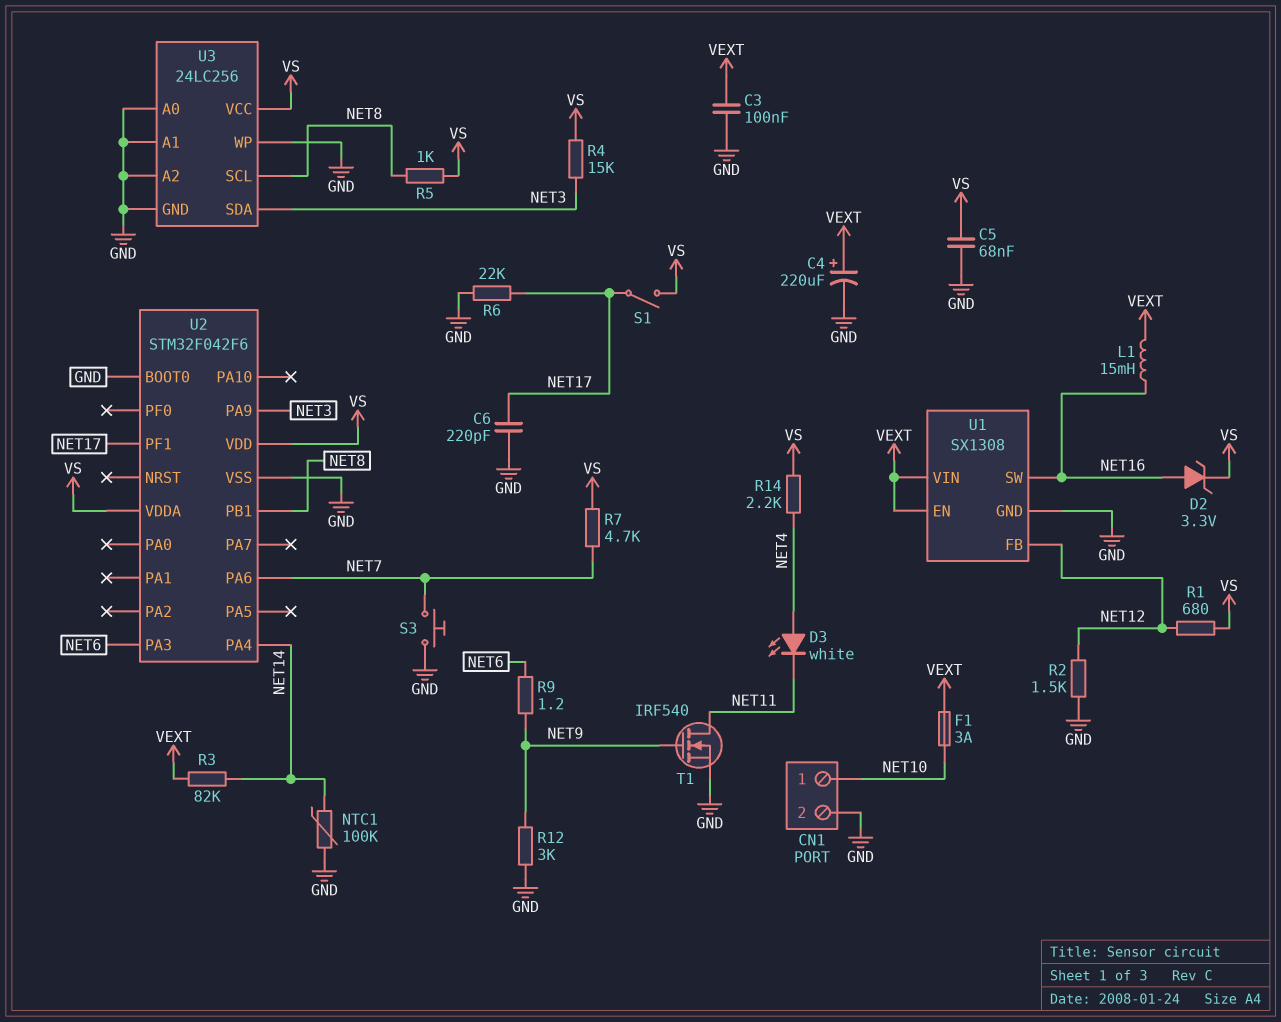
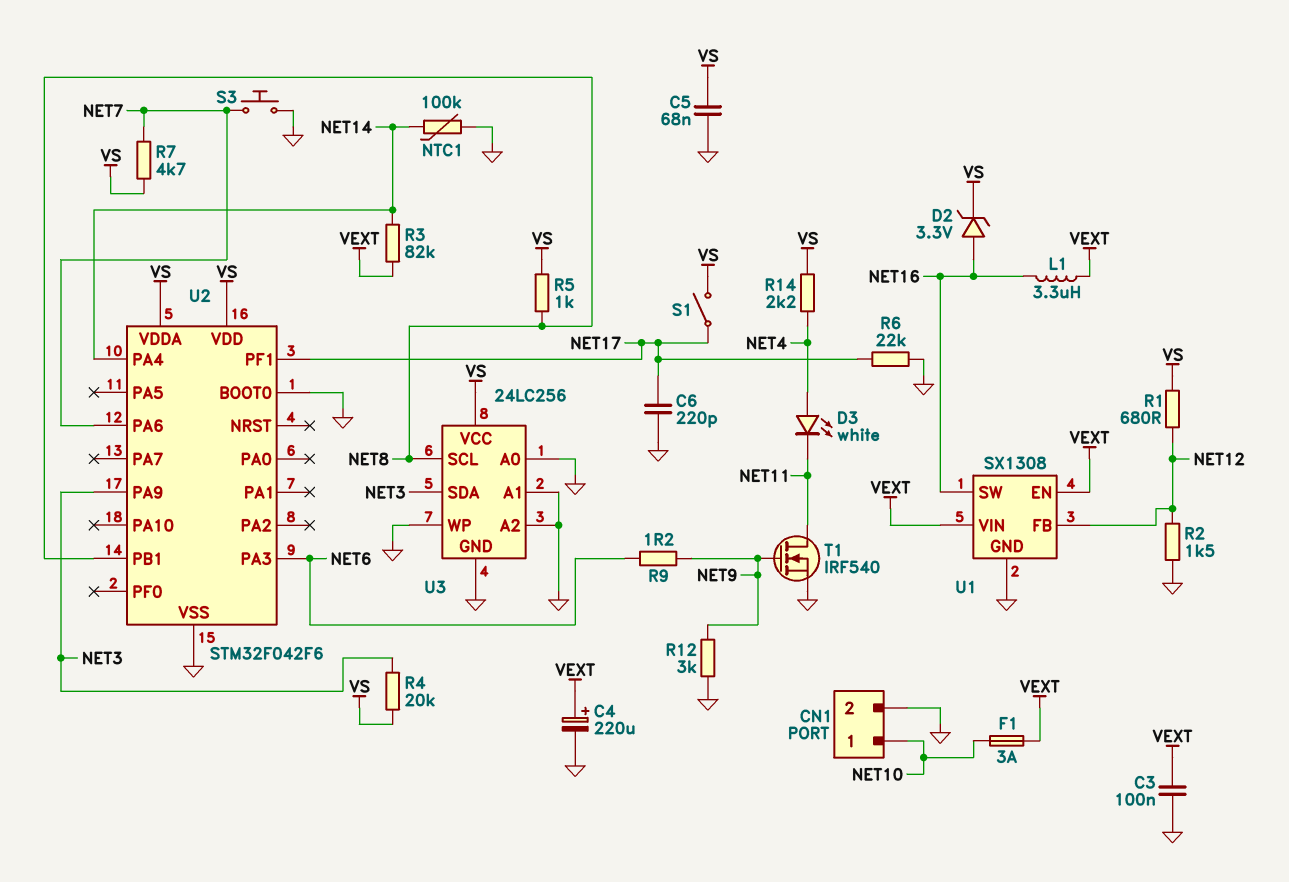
L1: 15mH (NET16, VEXT) -> 3.3uH (NET16, VEXT)
R4: 15k (NET3, VS) -> 20k (NET3, VS)

